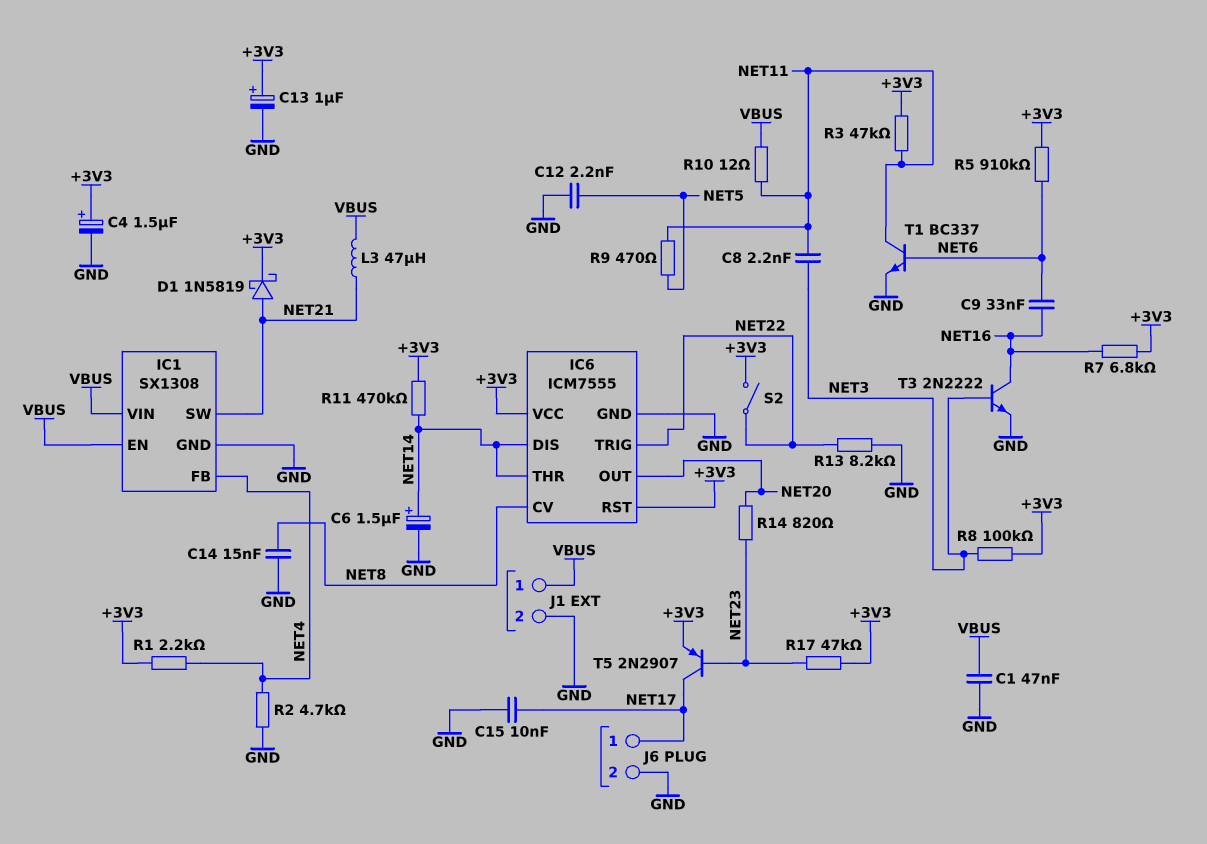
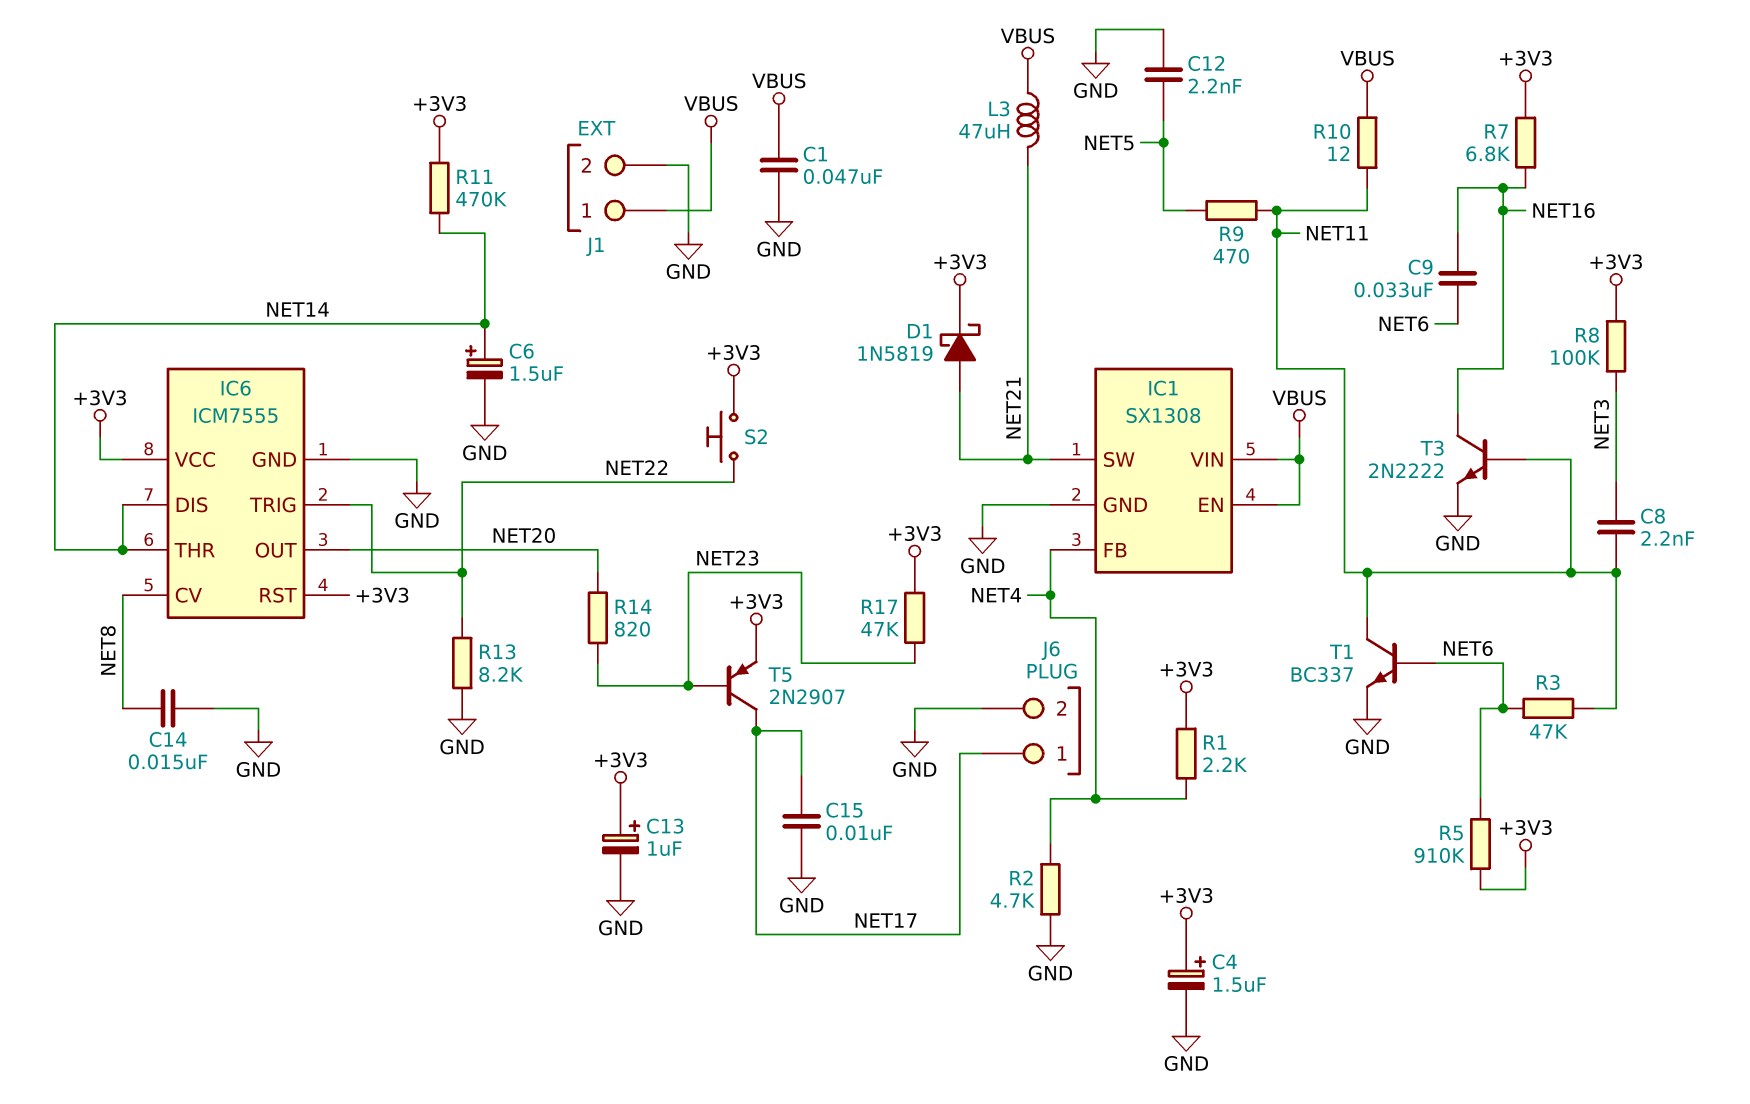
R3: 47k (+3V3, NET11) -> 47k (NET6, NET11)
S2: switch (+3V3, NET22) -> button (+3V3, NET22)
T3: NPN 2N2222 (B NET3, C NET16, E GND) -> NPN 2N2222 (B NET11, C NET16, E GND)

